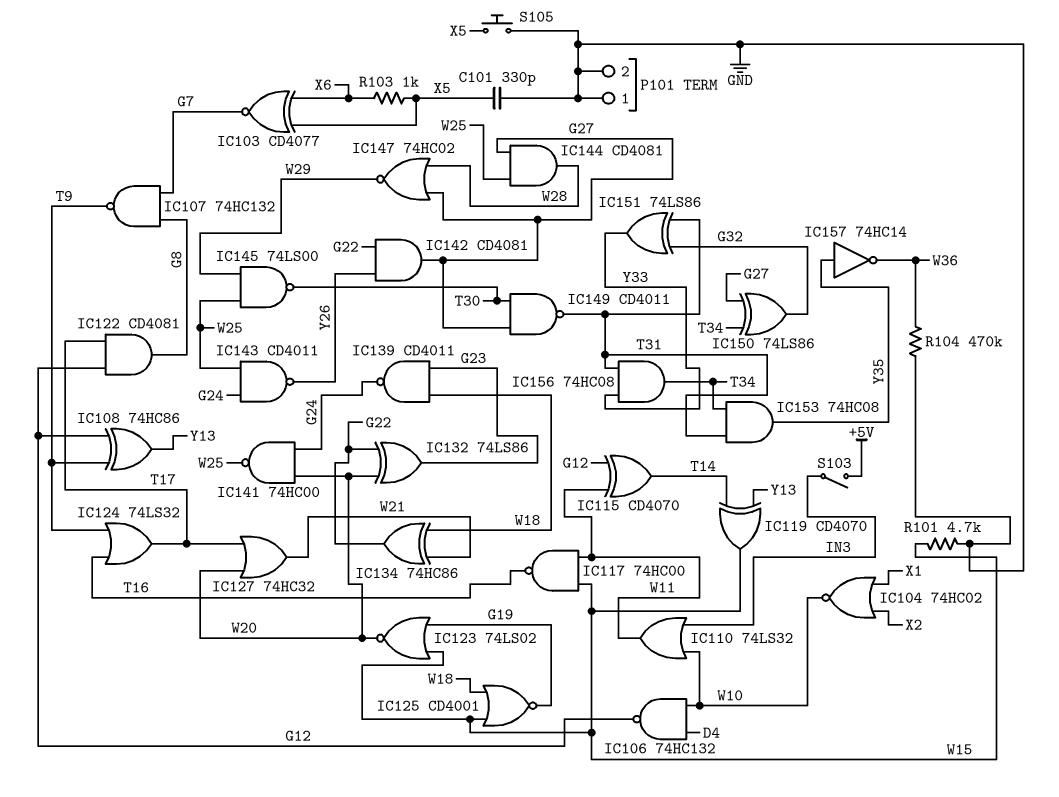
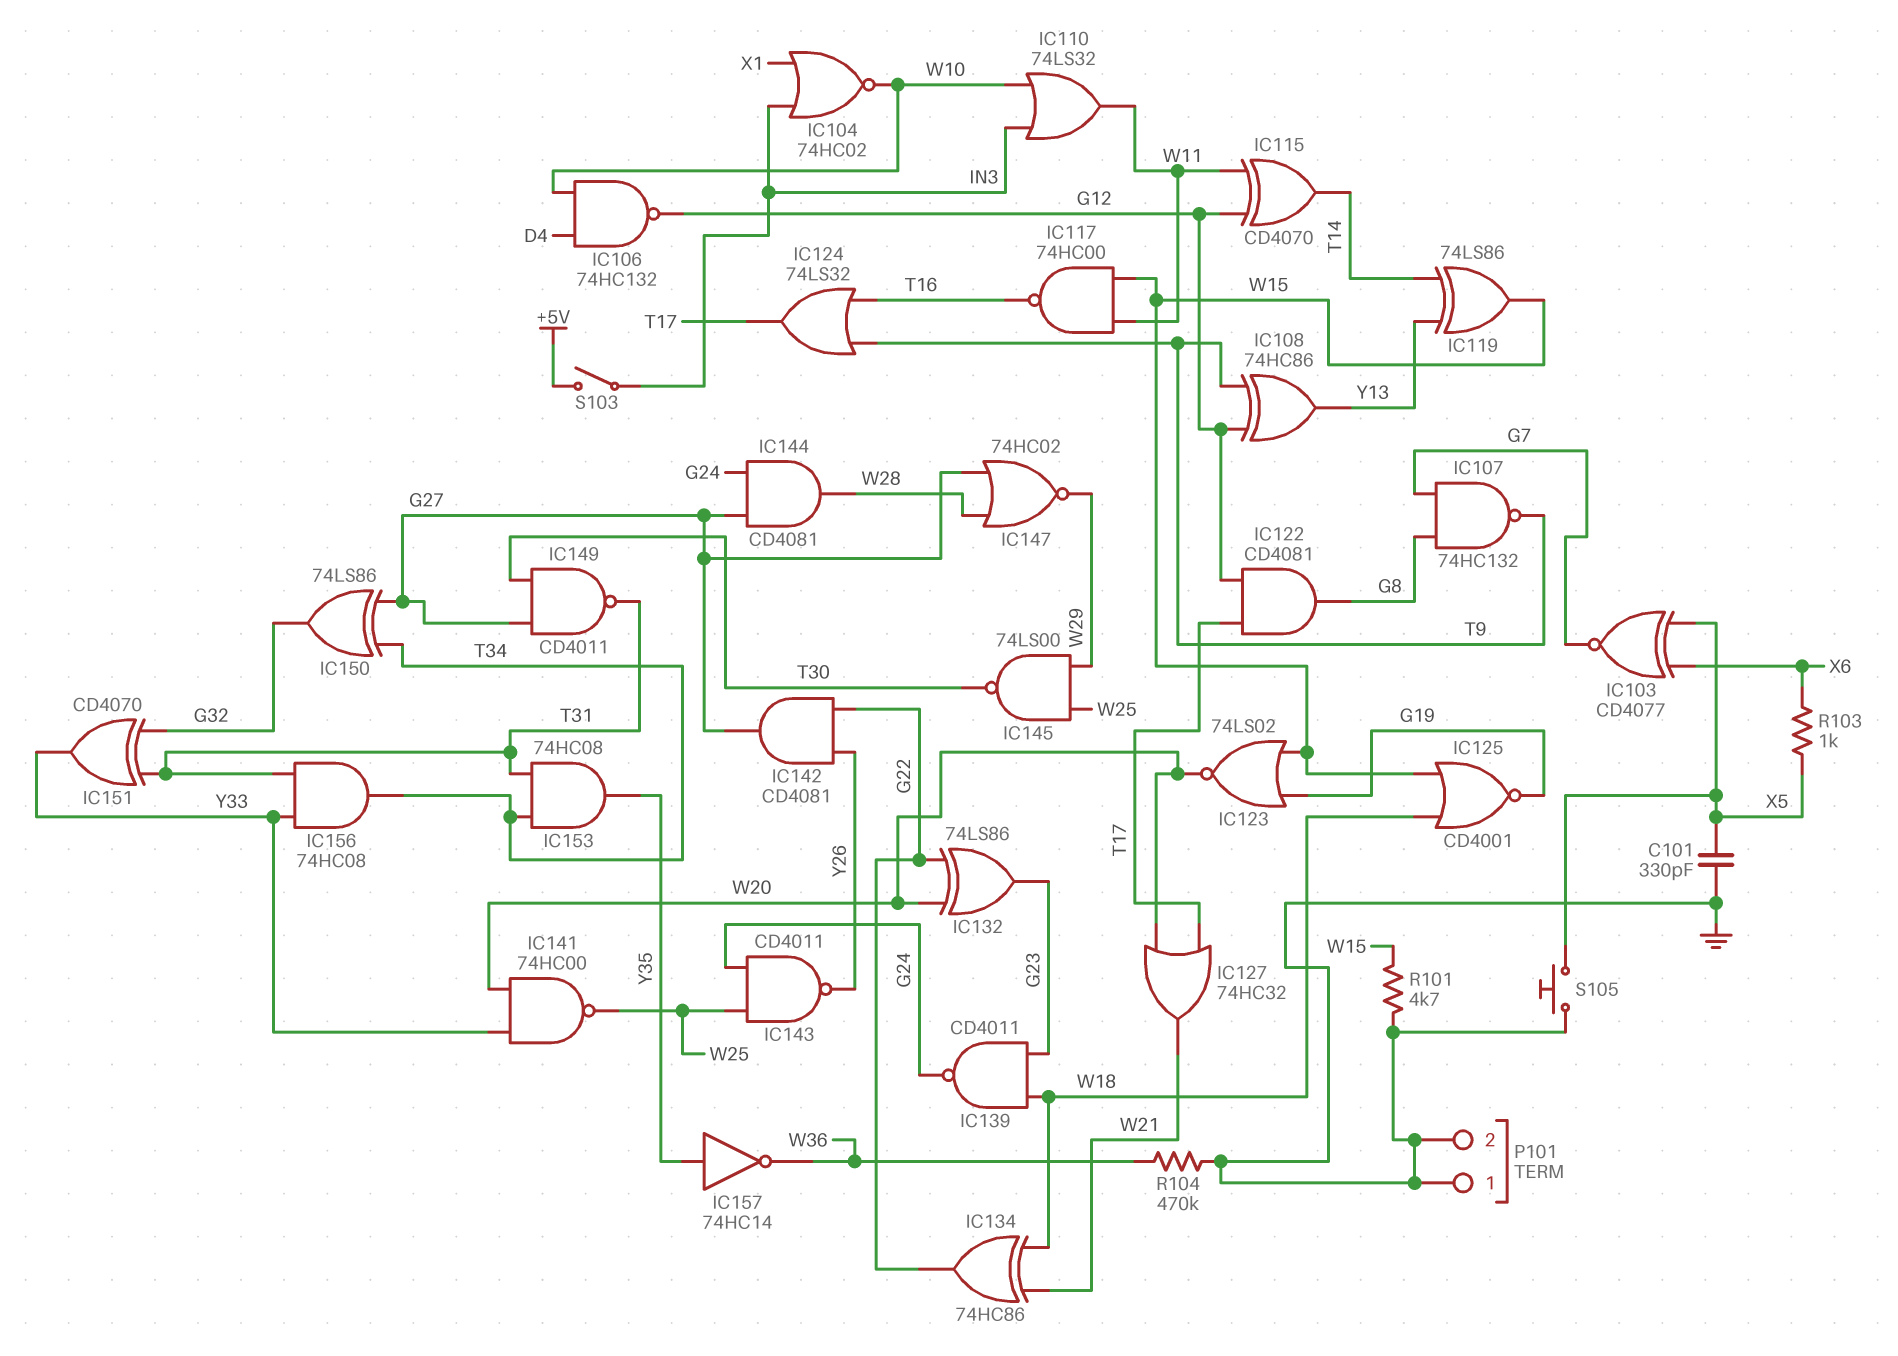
IC104: NOR 74HC02 (in X1, in X2, out W10) -> NOR 74HC02 (in IN3, in X1, out W10)
IC119: XOR CD4070 (in T14, in Y13, out W15) -> XOR 74LS86 (in T14, in Y13, out W15)
IC141: NAND 74HC00 (in G24, in W20, out W25) -> NAND 74HC00 (in W20, in Y33, out W25)
IC144: AND CD4081 (in G27, in W25, out W28) -> AND CD4081 (in G24, in G27, out W28)
IC151: XOR 74LS86 (in G32, in T31, out Y33) -> XOR CD4070 (in G32, in T31, out Y33)

